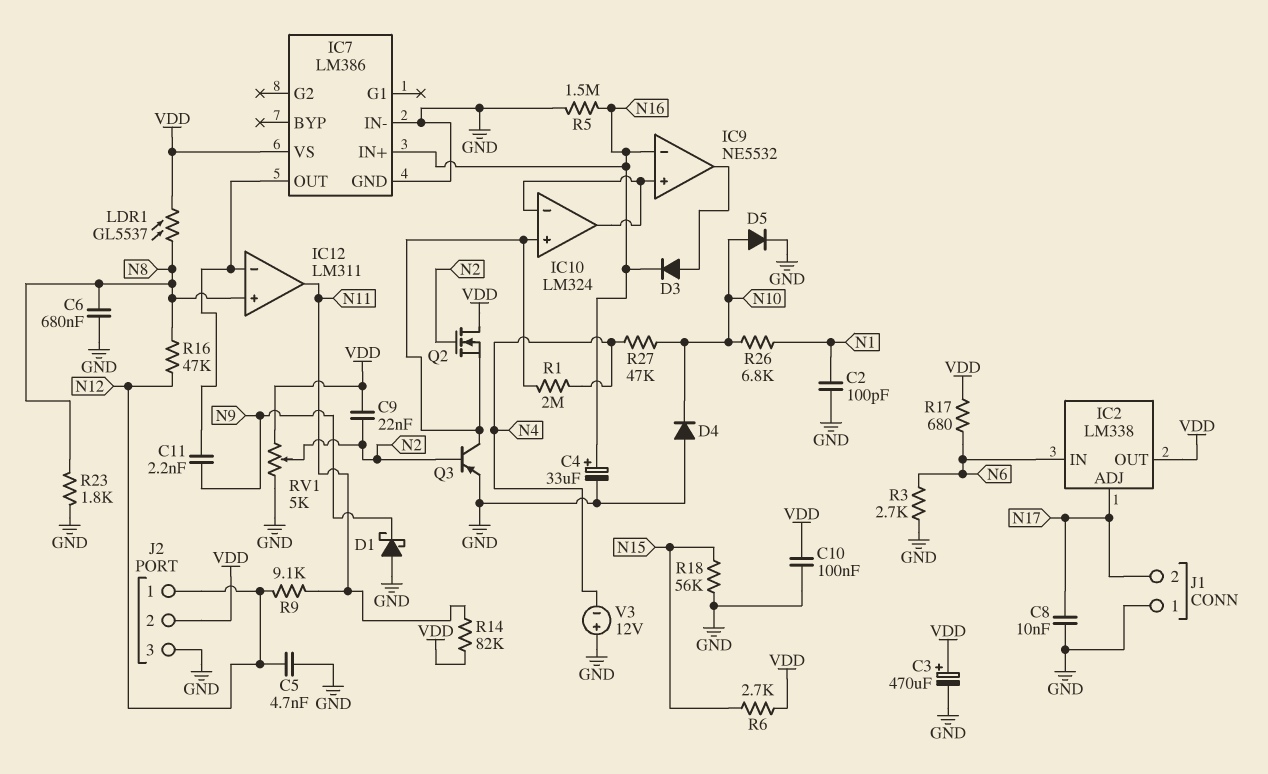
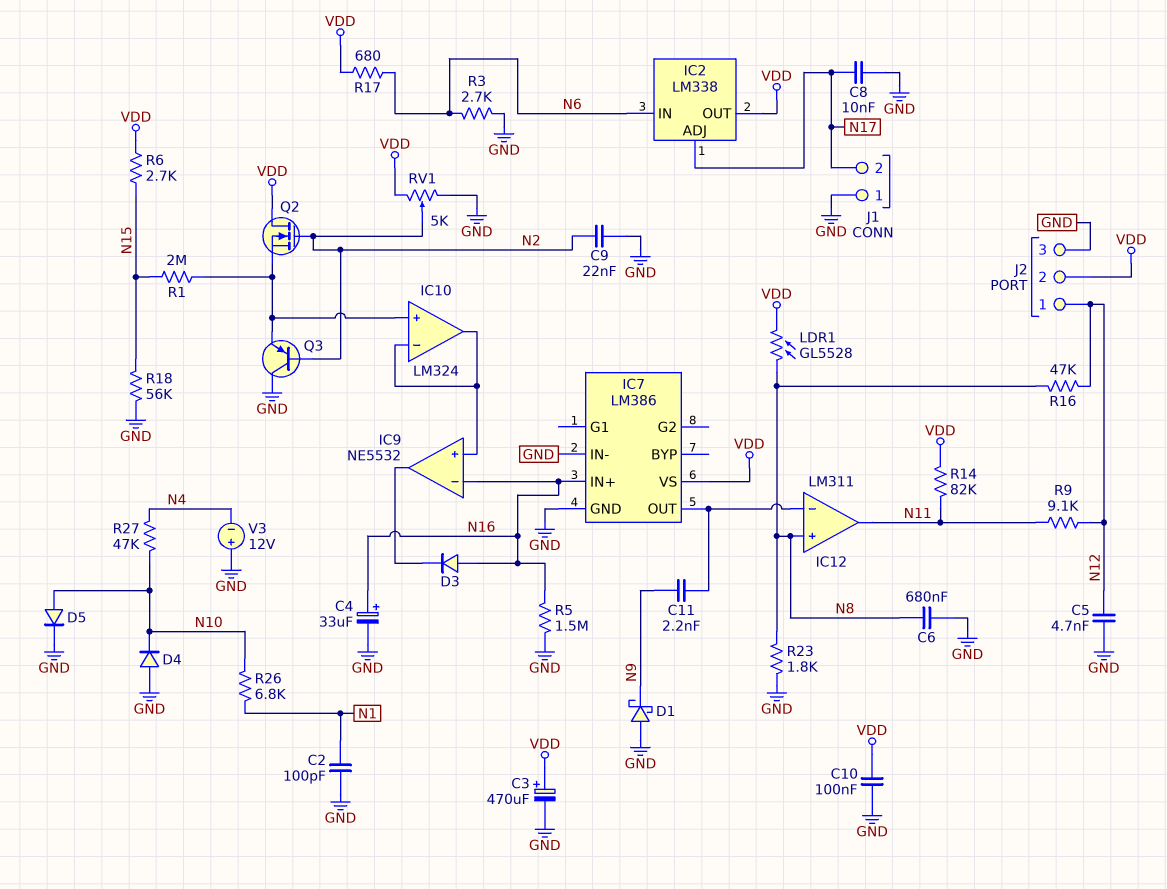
C9: 22nF (N2, VDD) -> 22nF (GND, N2)
D3: diode (A IC9/out, K N16) -> diode (A N16, K IC9/out)
LDR1: GL5537 (N8, VDD) -> GL5528 (N8, VDD)
Q3: PNP (B N2, C IC10/in+, E GND) -> PNP (B N2, C GND, E IC10/in+)
R1: 2M (IC10/in+, N4) -> 2M (IC10/in+, N15)

